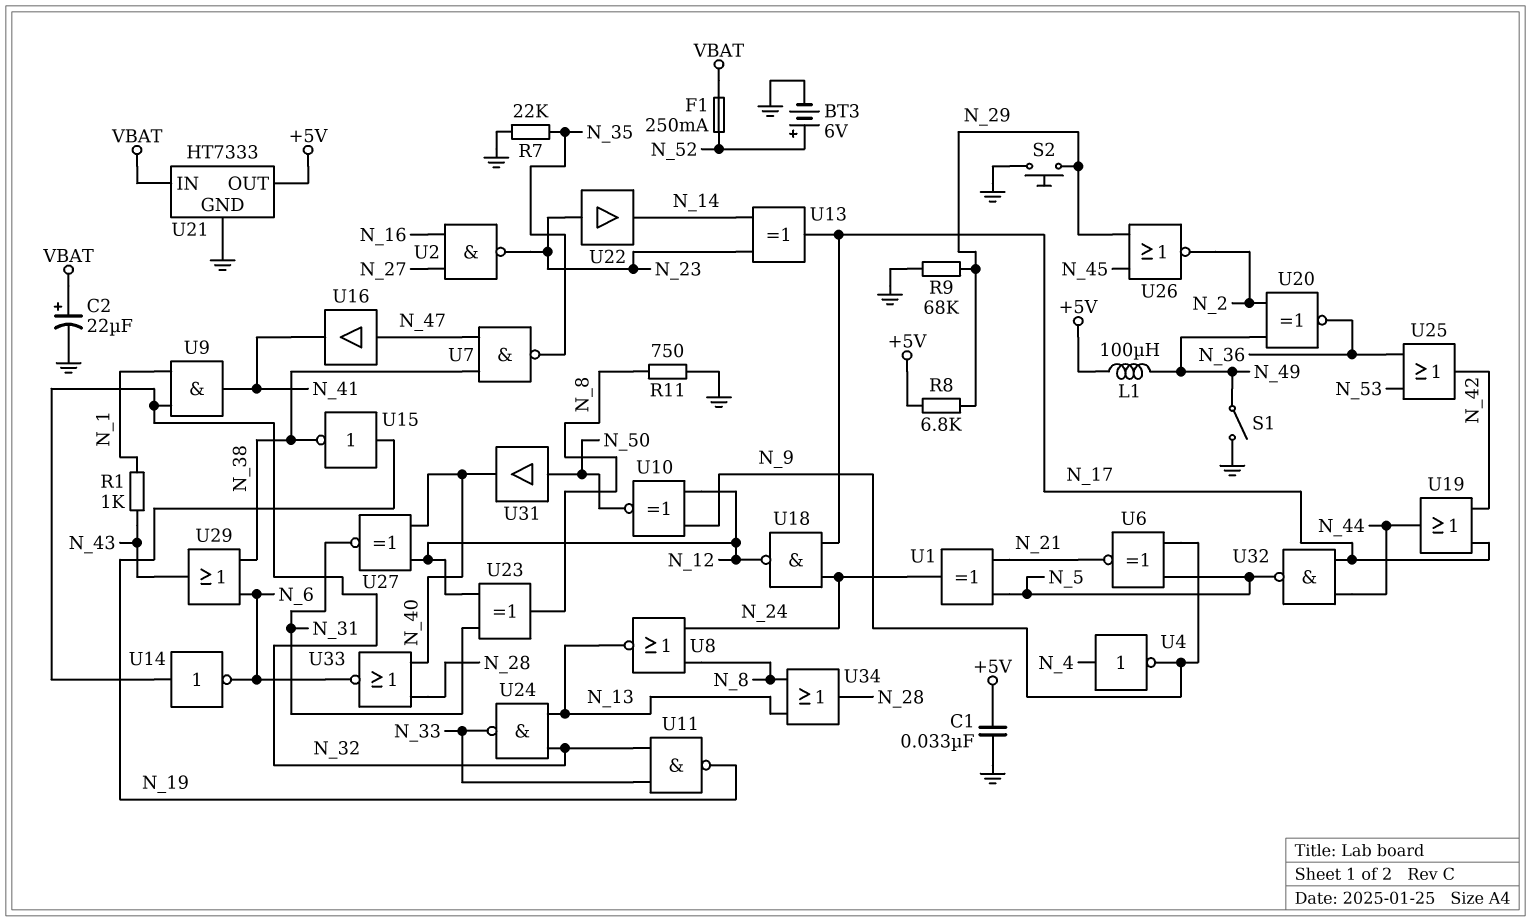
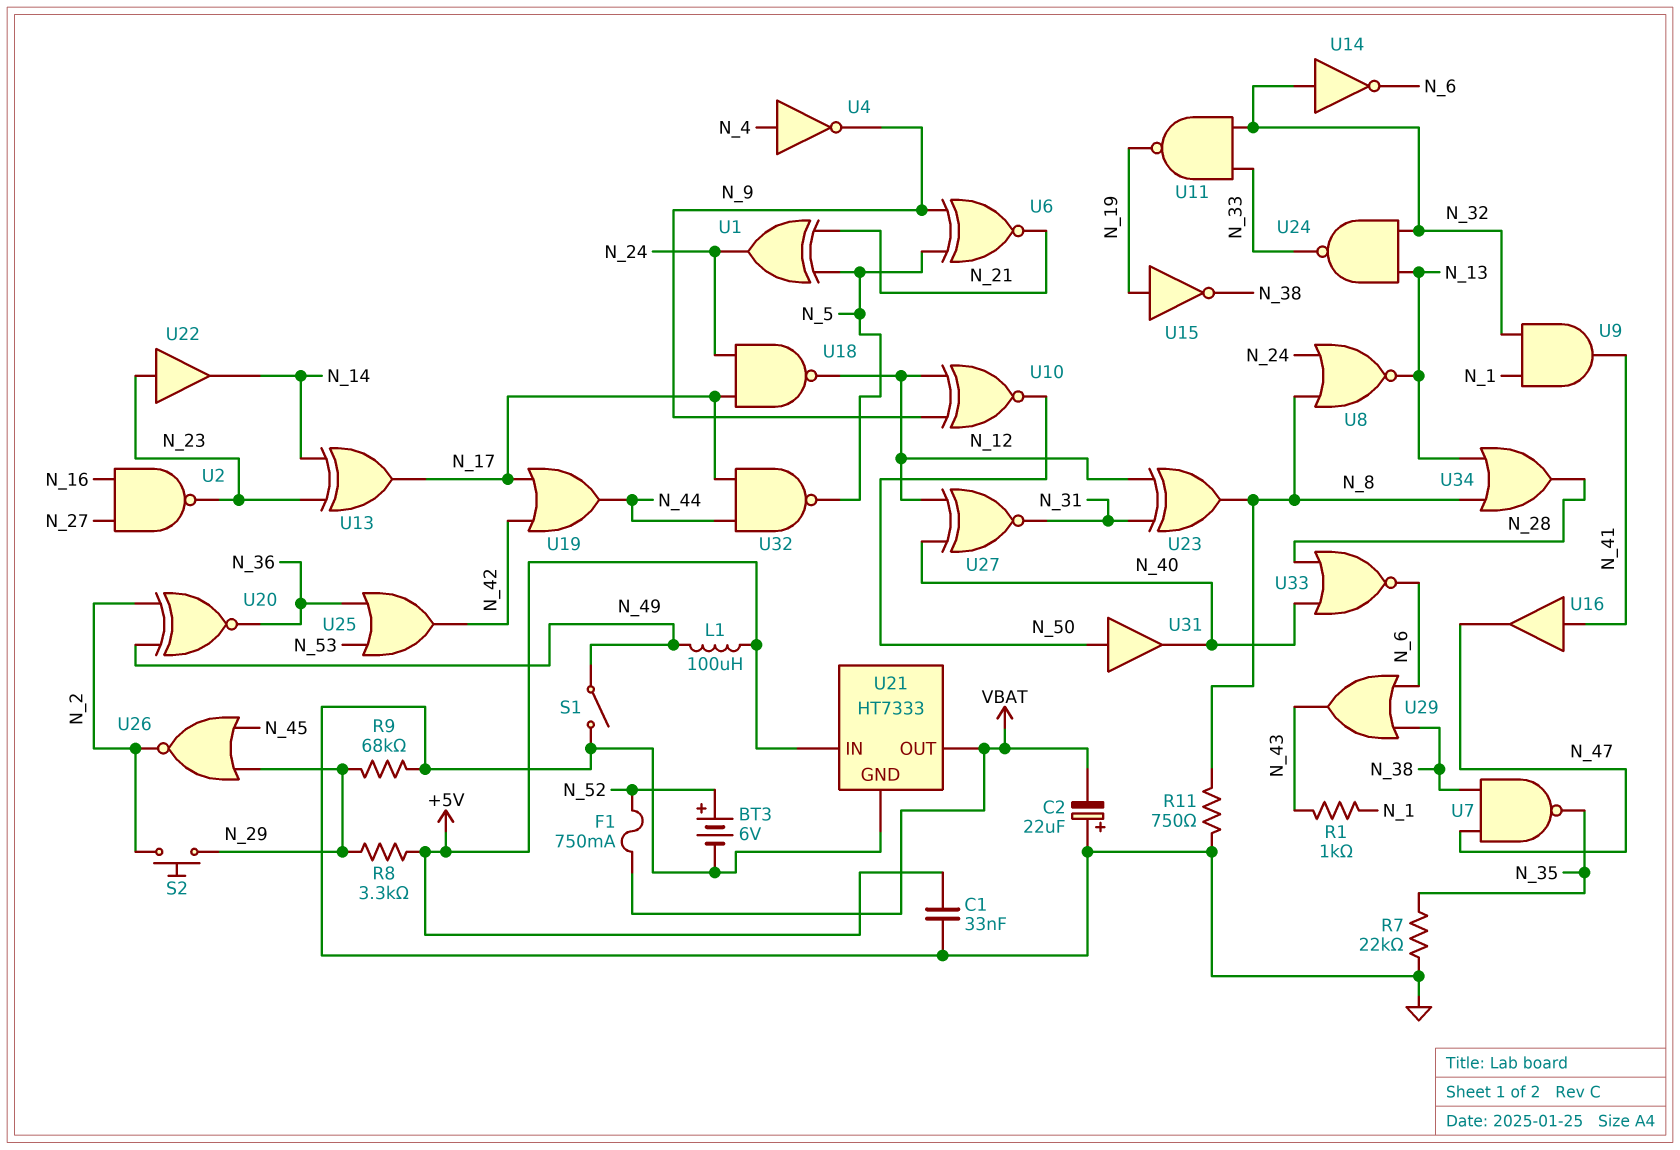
C2: 22uF (plus VBAT, minus GND) -> 22uF (plus GND, minus VBAT)
F1: 250mA (N_52, VBAT) -> 750mA (N_52, VBAT)
R8: 6.8k (+5V, N_29) -> 3.3k (+5V, N_29)
S2: button (GND, N_29) -> button (N_2, N_29)
U16: buffer (in N_47, out N_41) -> buffer (in N_41, out N_47)
U21 pin IN: VBAT -> +5V
U21 pin OUT: +5V -> VBAT

